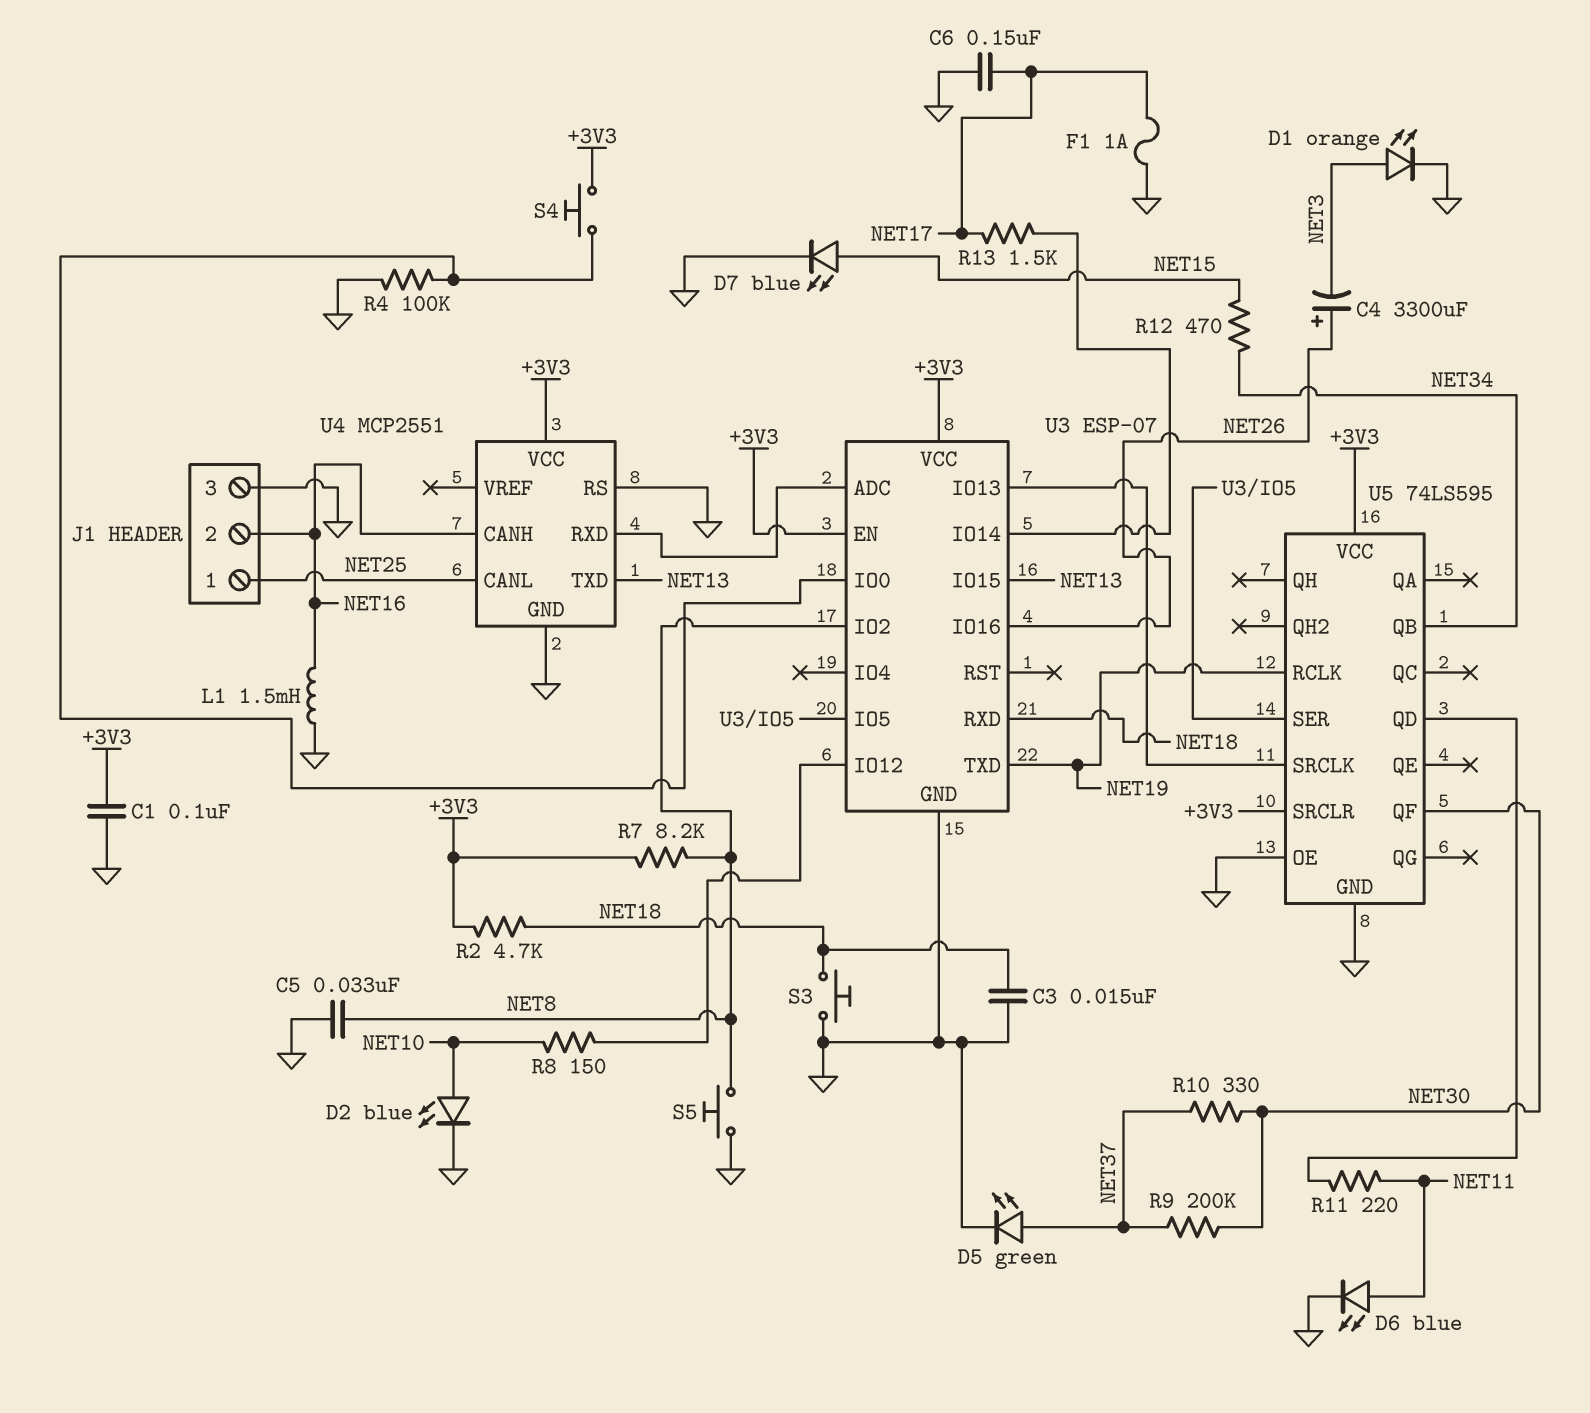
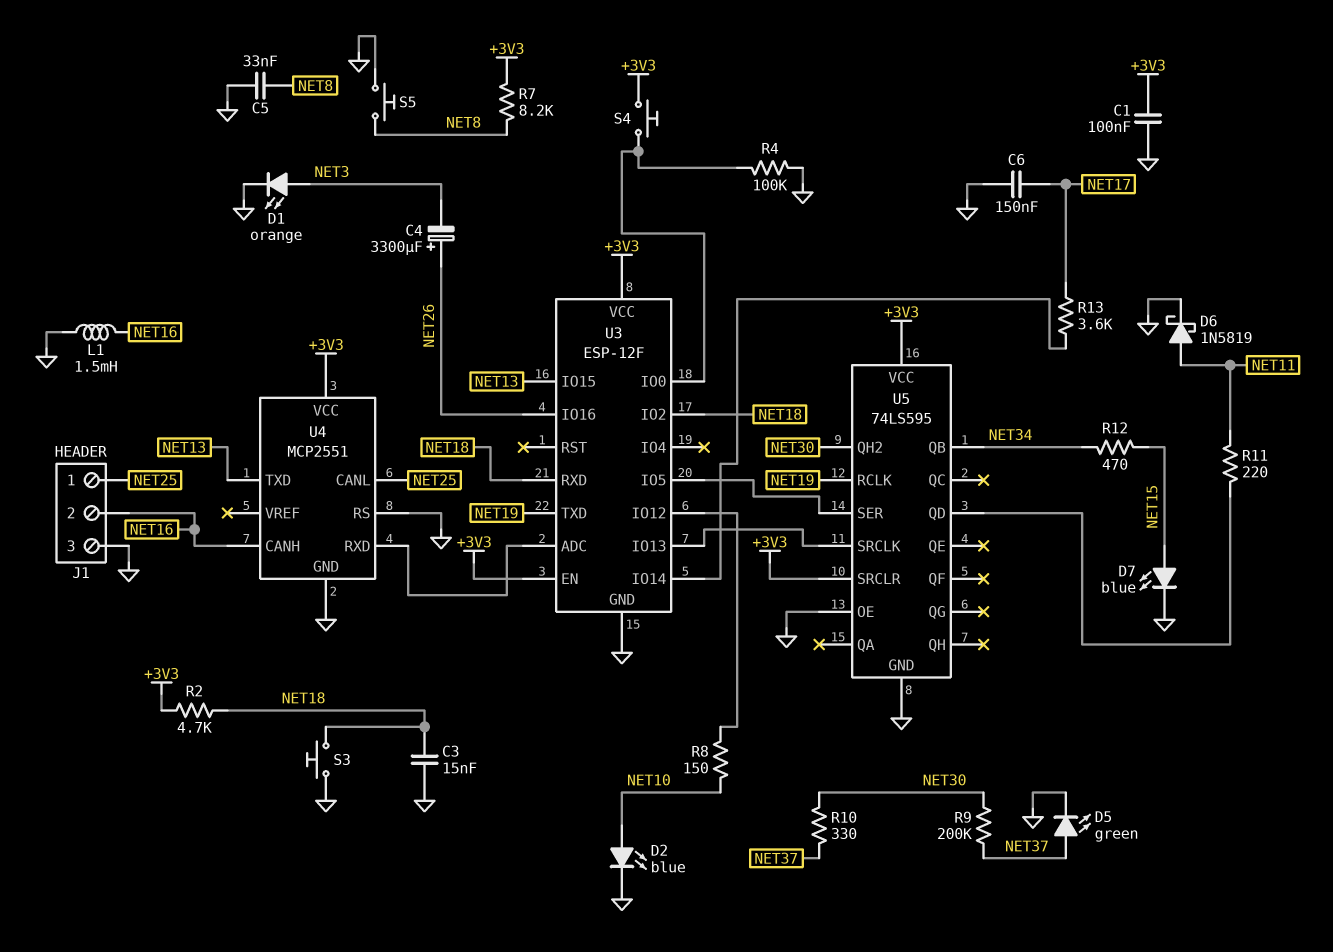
D6: LED blue (A NET11, K GND) -> schottky 1N5819 (A NET11, K GND)
F1: 1A (GND, NET17) -> none
R13: 1.5k (NET17, U3/IO14) -> 3.6k (NET17, U3/IO14)
U3: ESP-07 -> ESP-12F
U3 pin IO2: NET8 -> NET18
U5 pin QF: NET30 -> none
U5 pin QH2: none -> NET30

